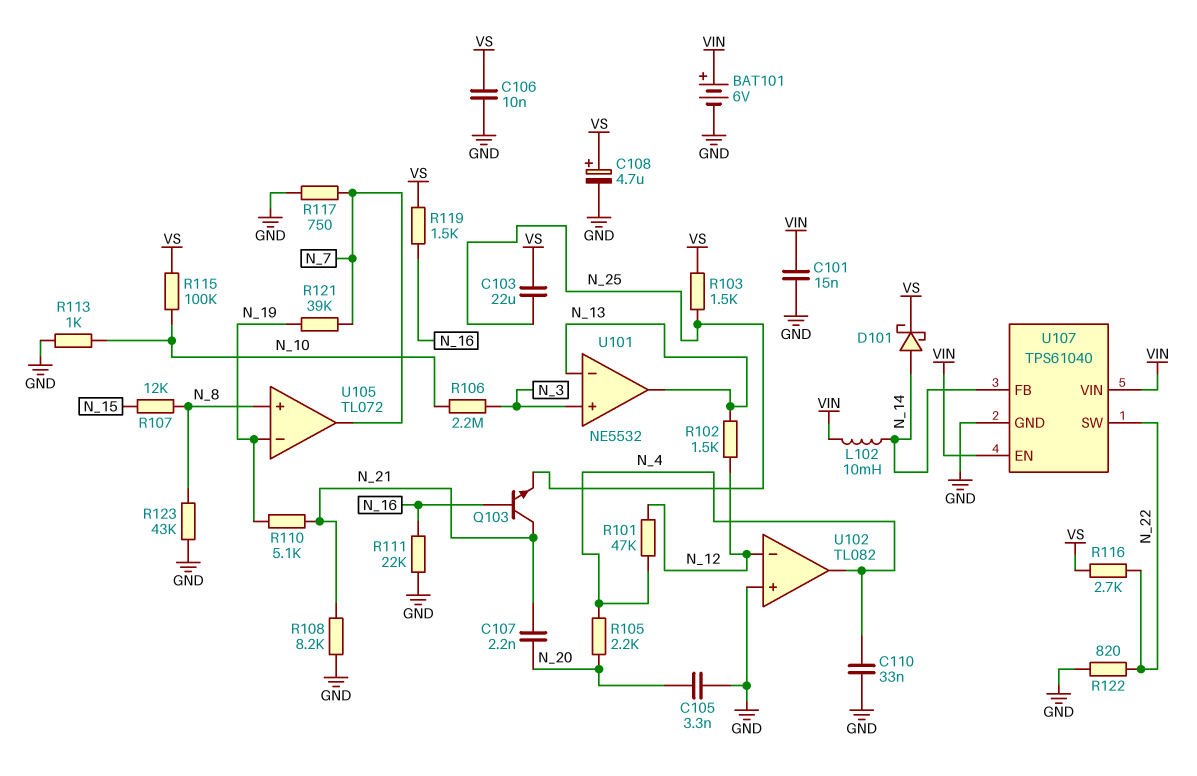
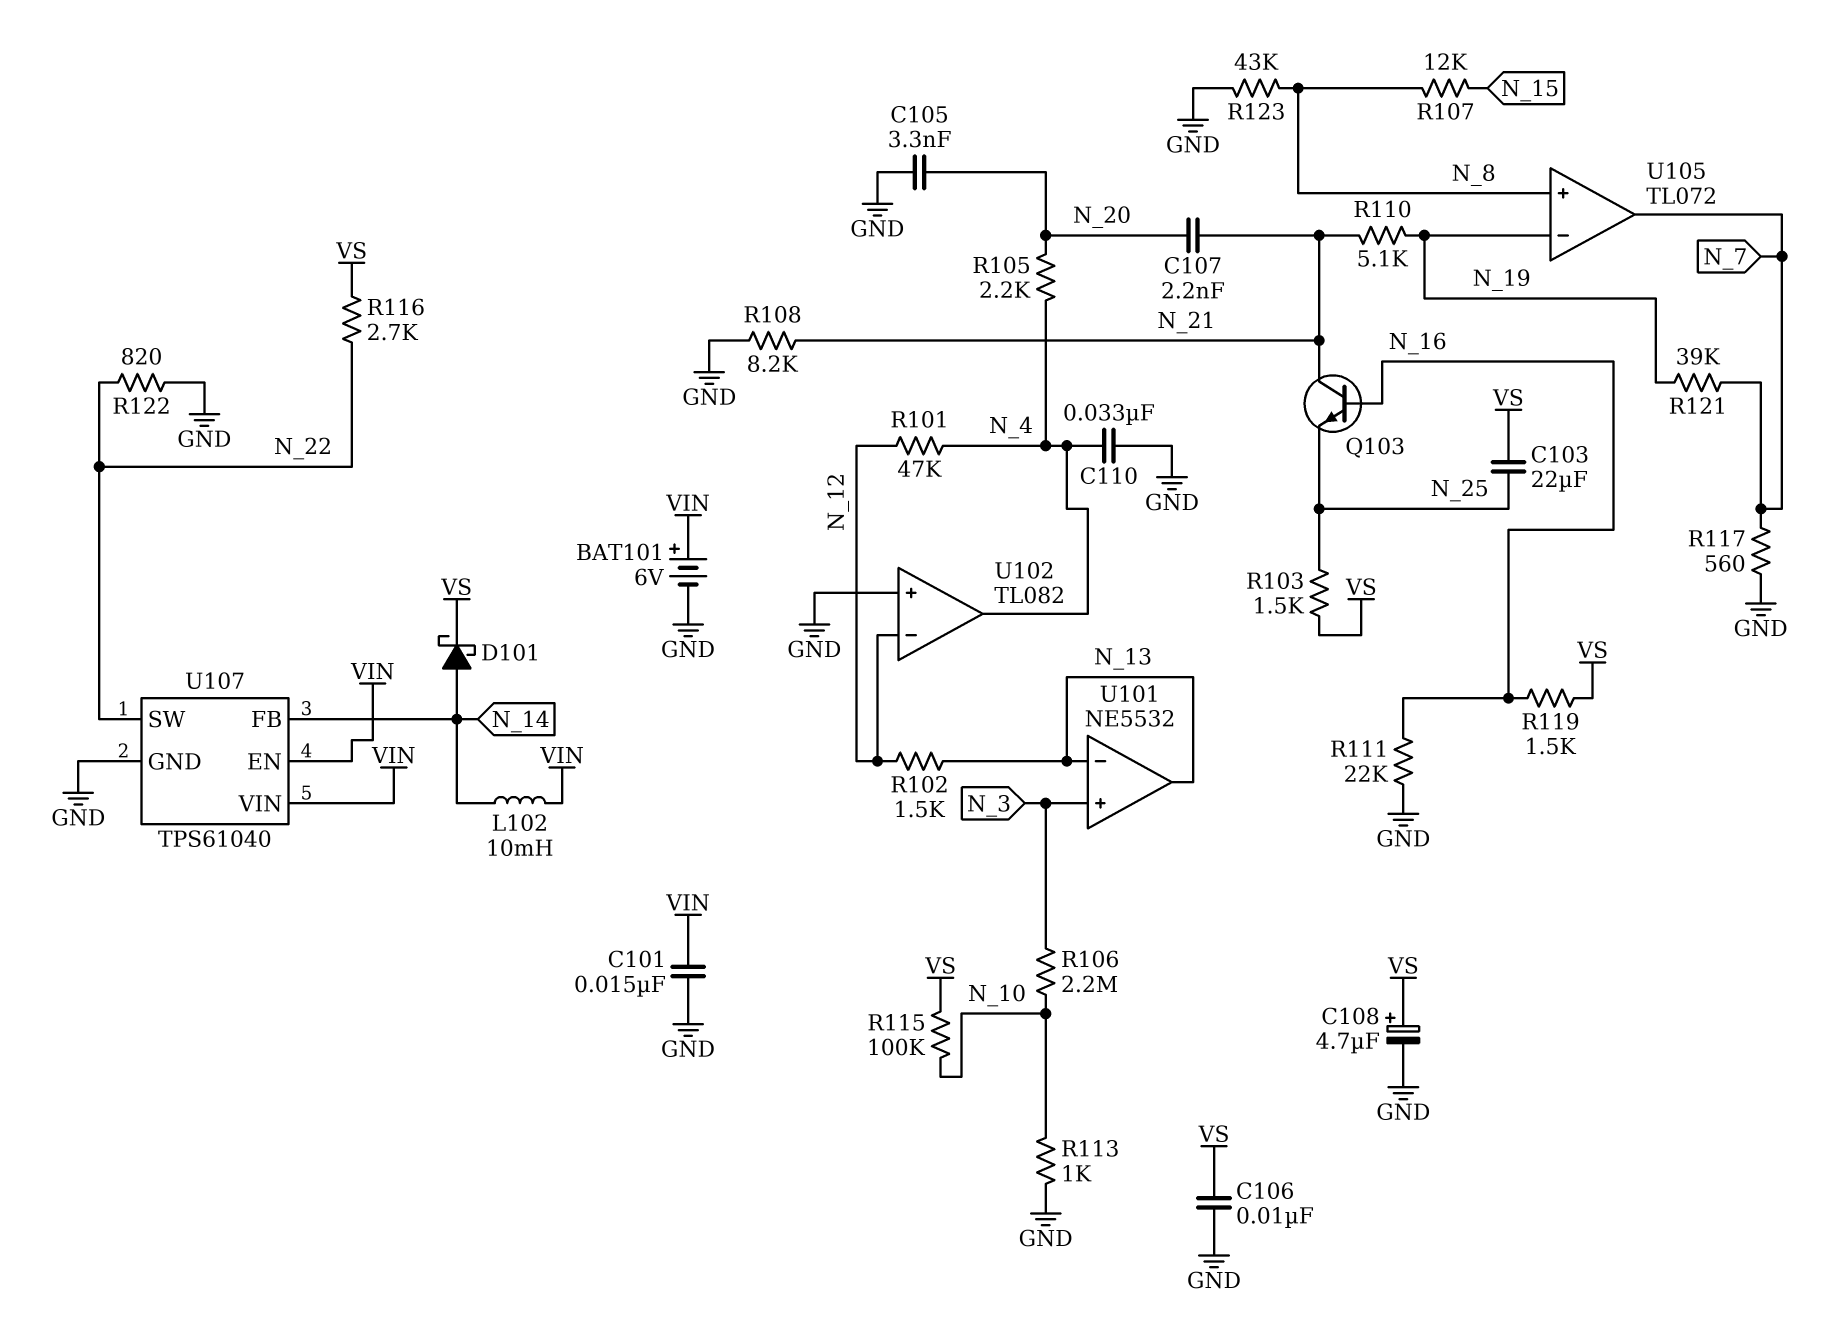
R117: 750 (GND, N_7) -> 560 (GND, N_7)

